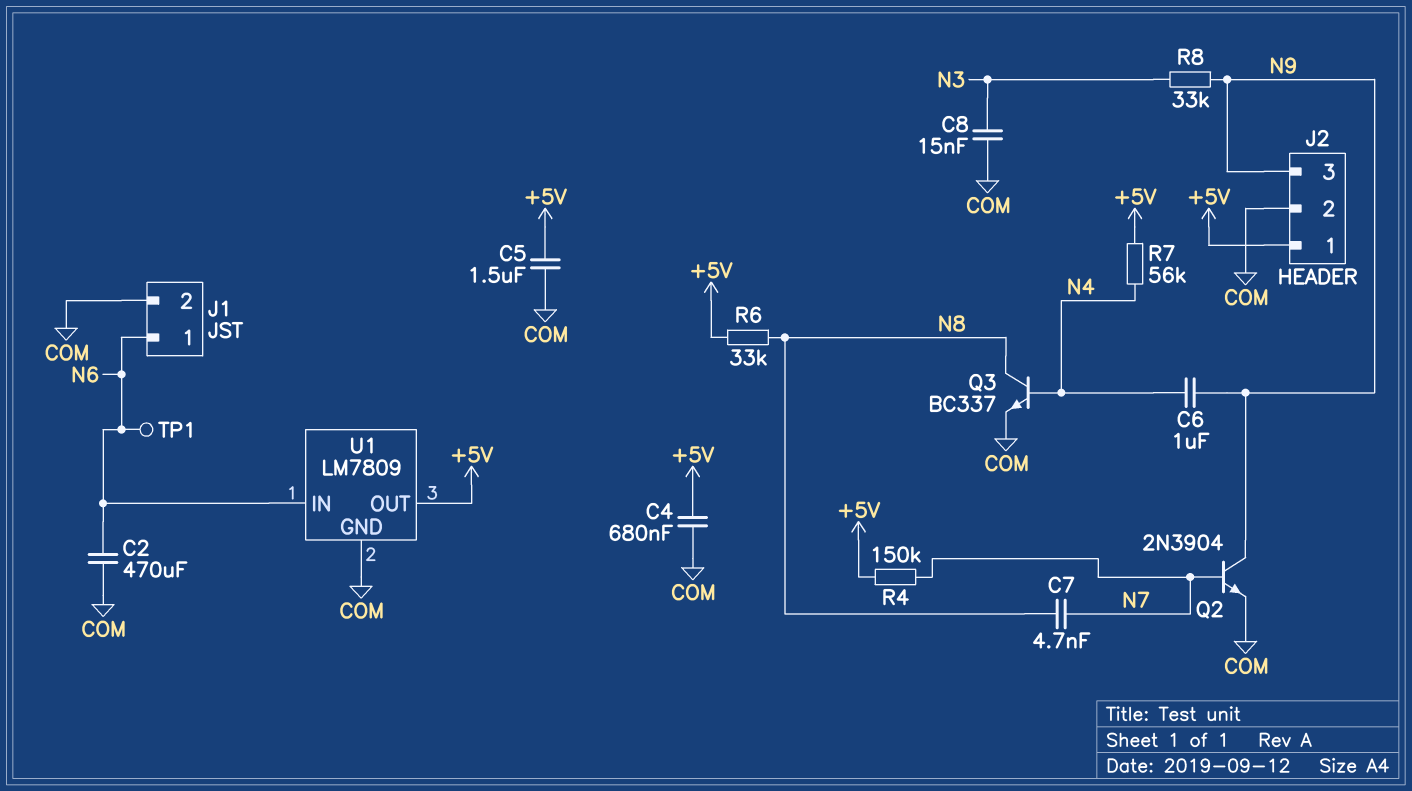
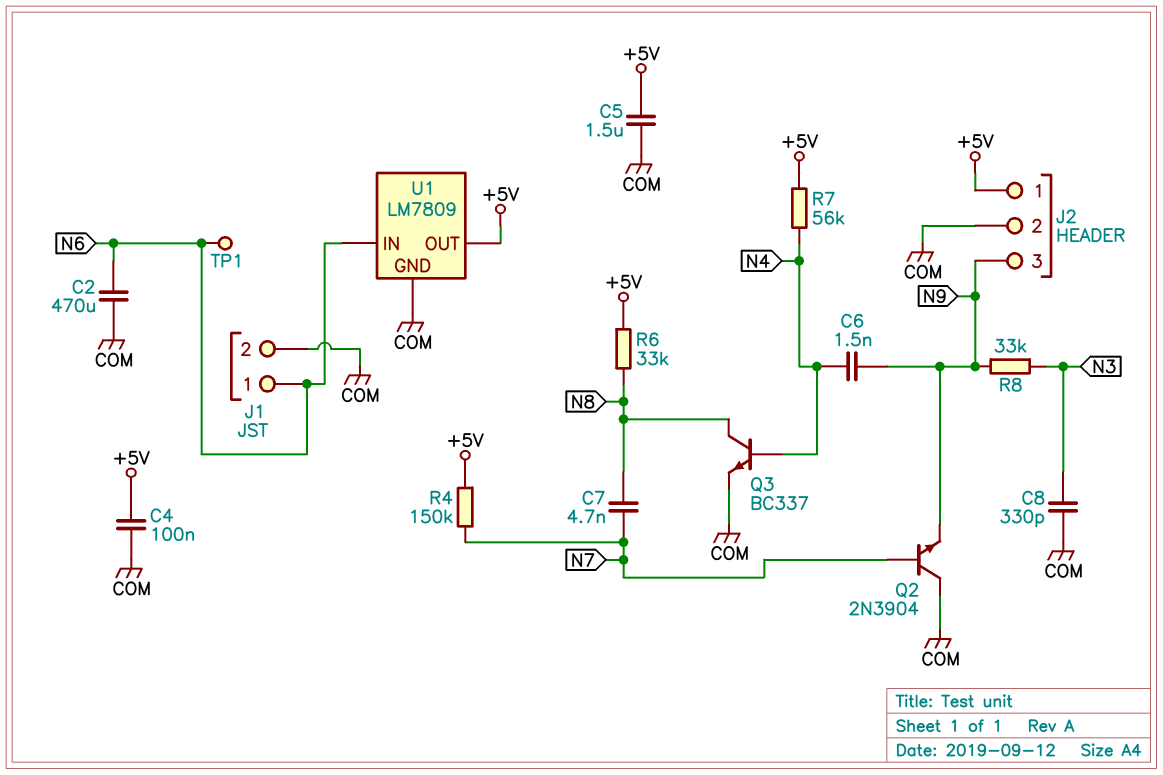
C4: 680nF (+5V, COM) -> 100nF (+5V, COM)
C6: 1uF (N4, N9) -> 1.5nF (N4, N9)
C8: 15nF (COM, N3) -> 330pF (COM, N3)
Q2: NPN 2N3904 (B N7, C N9, E COM) -> NPN 2N3904 (B N7, C COM, E N9)

